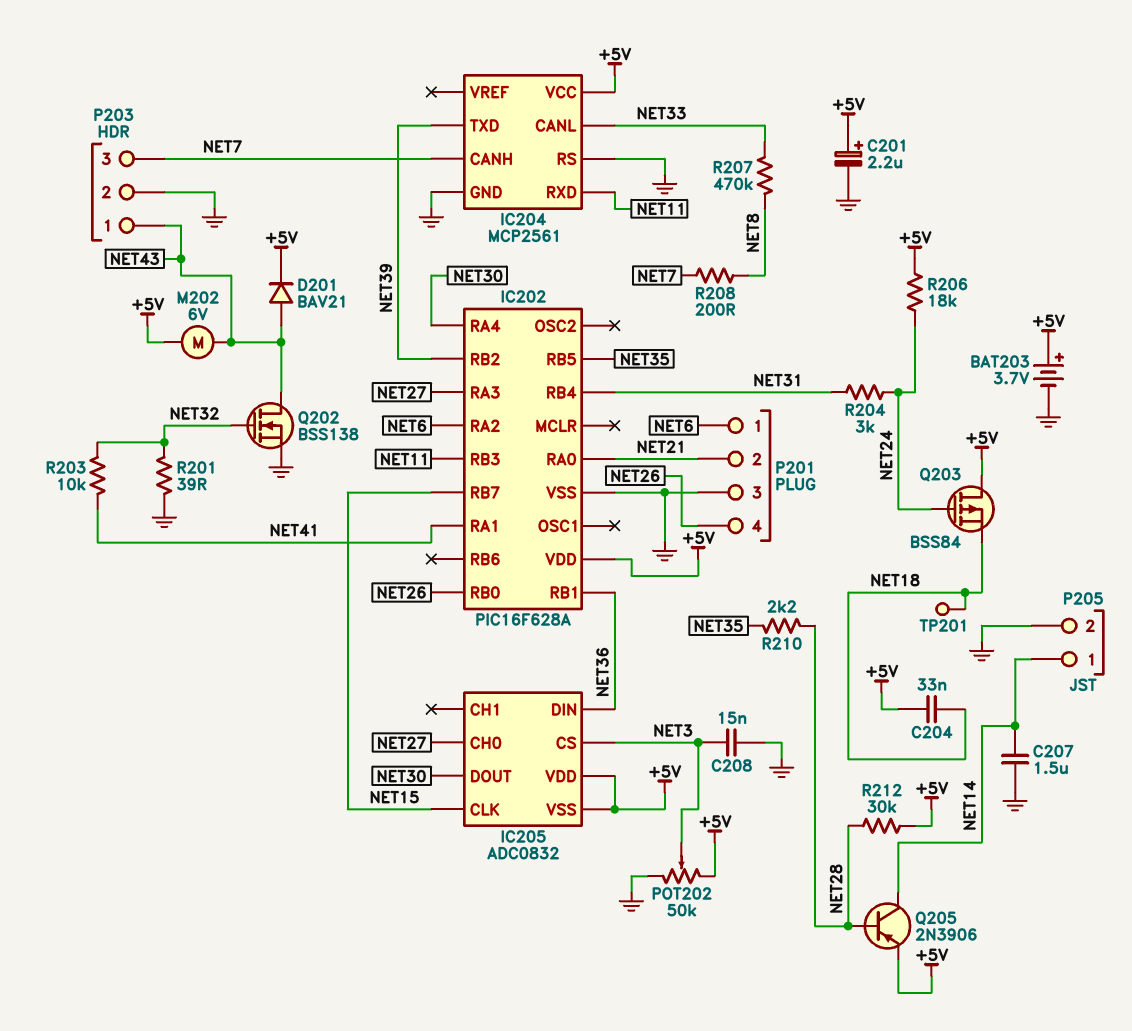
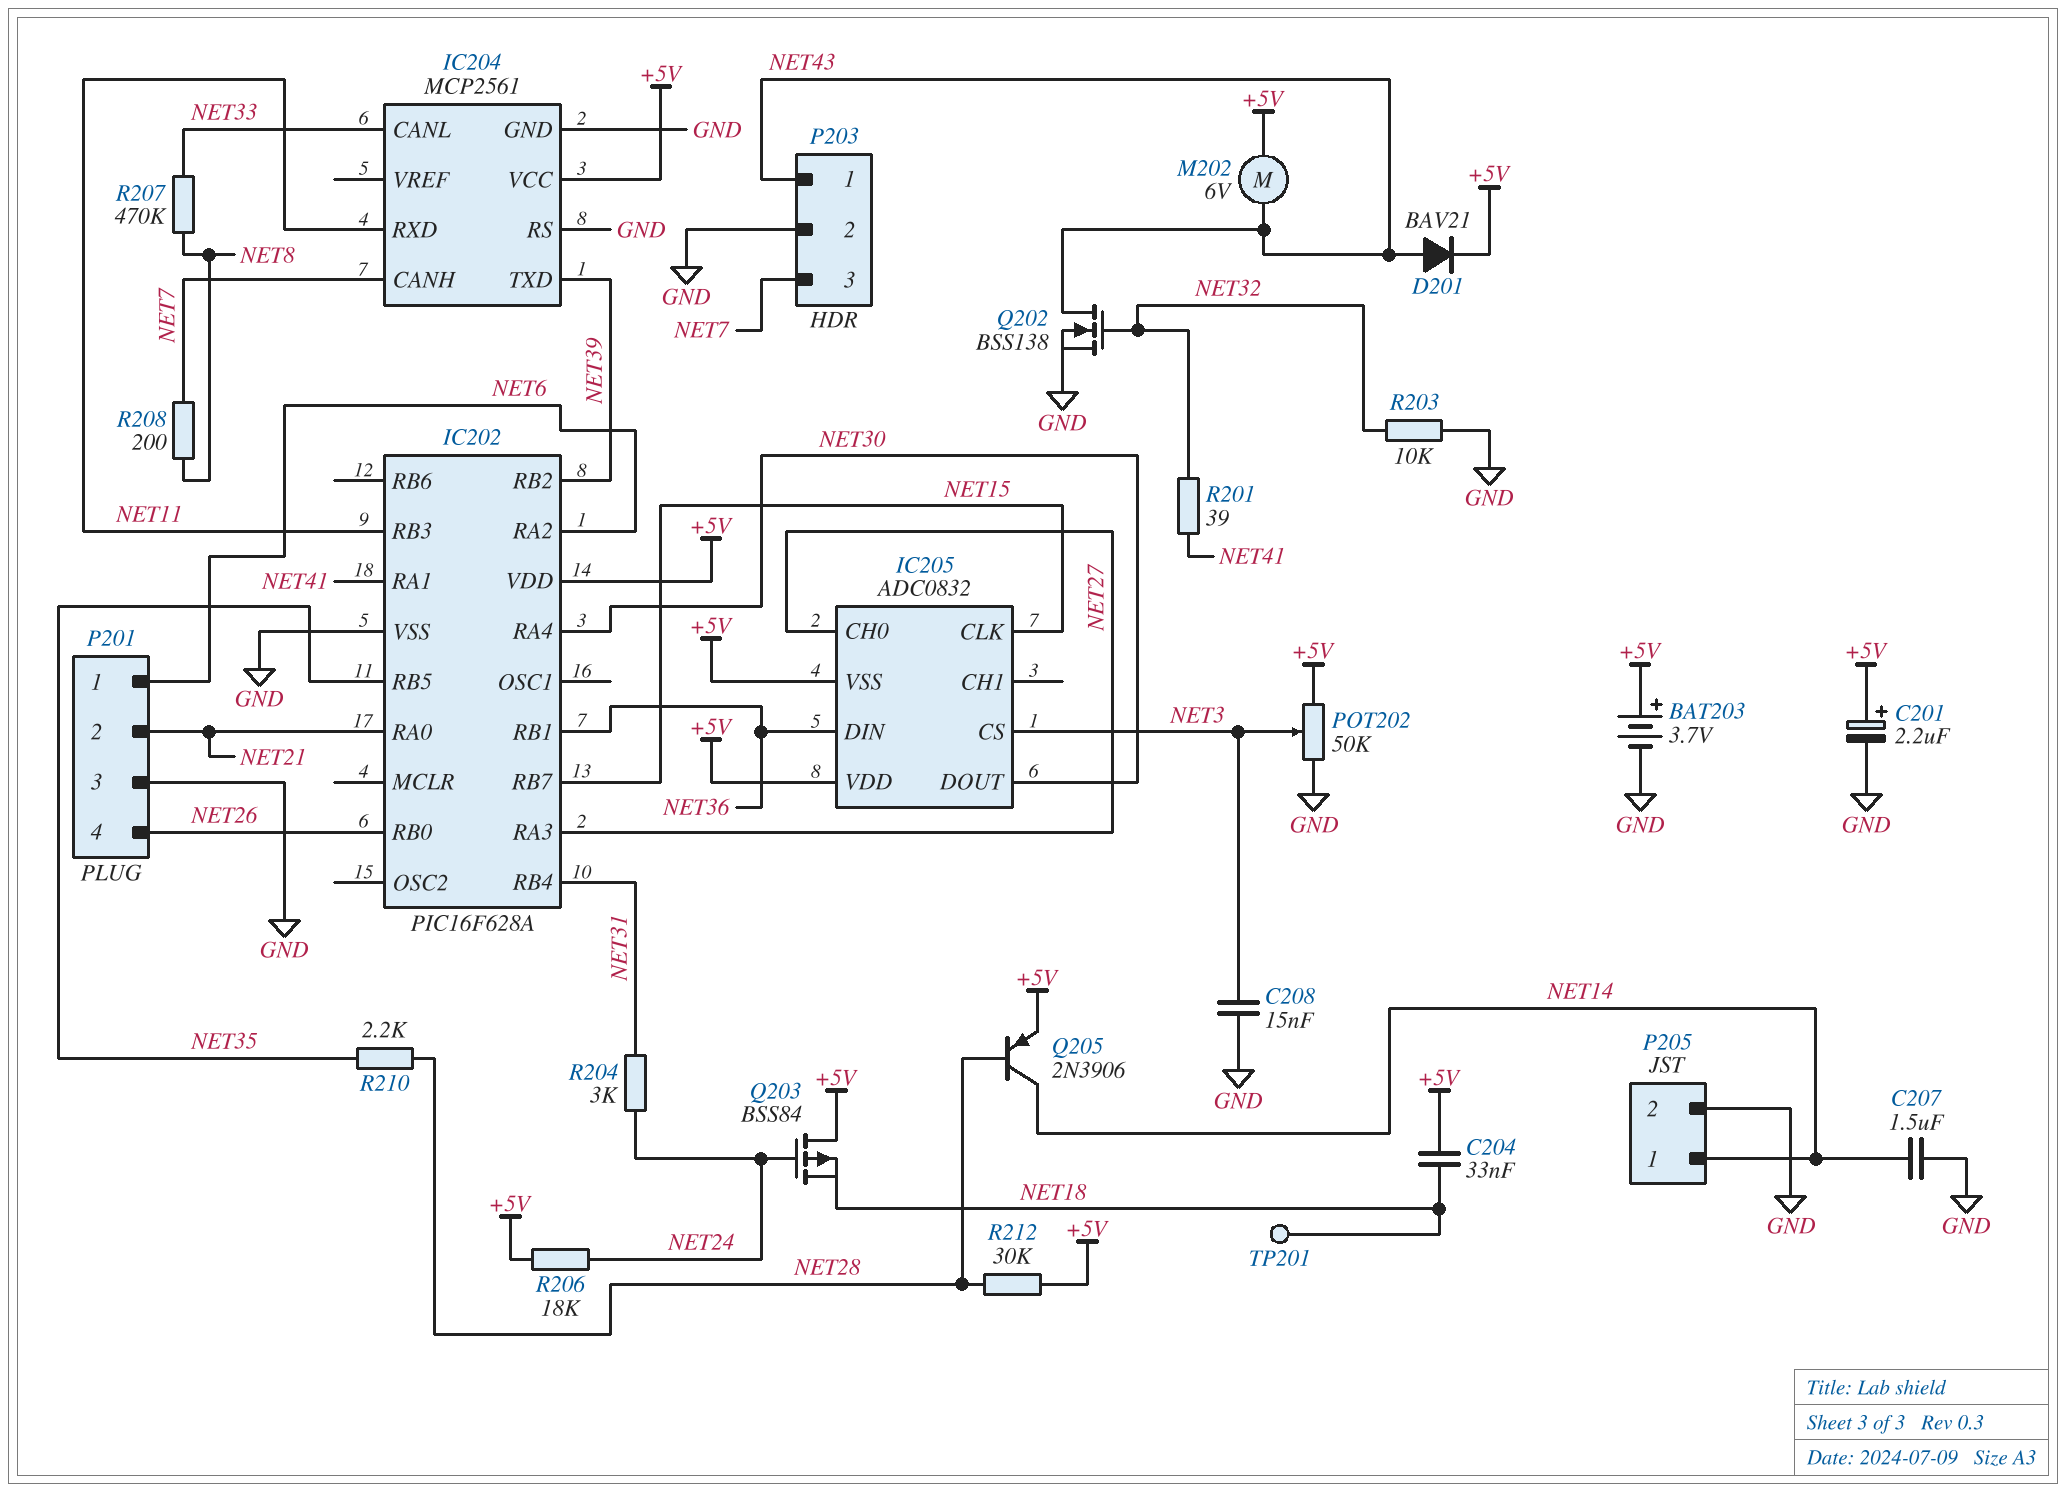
R201: 39 (GND, NET32) -> 39 (NET32, NET41)
R203: 10k (NET32, NET41) -> 10k (GND, NET32)

